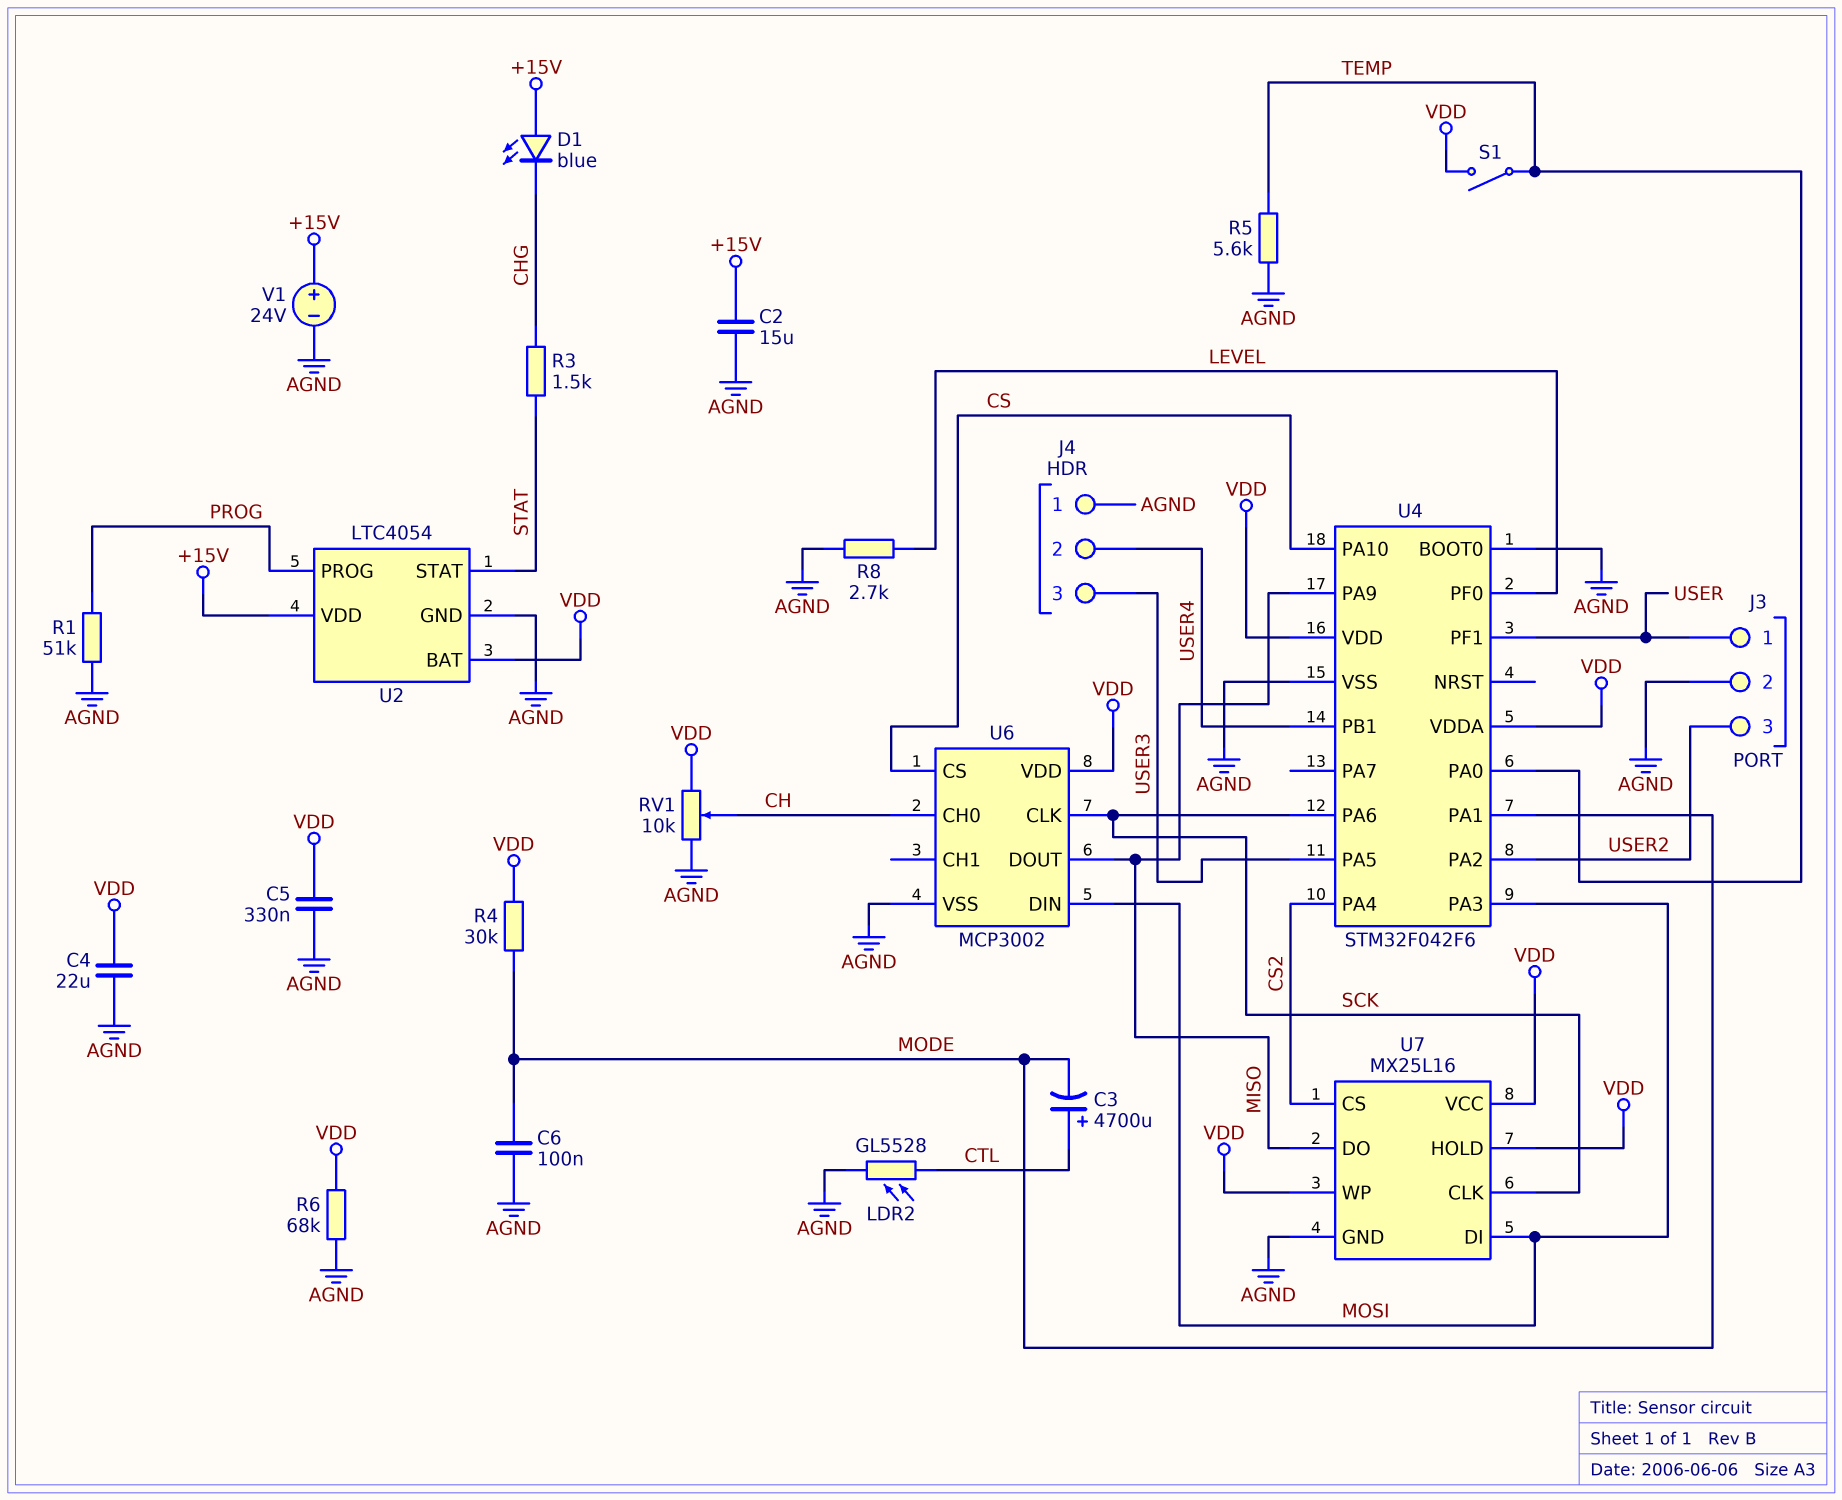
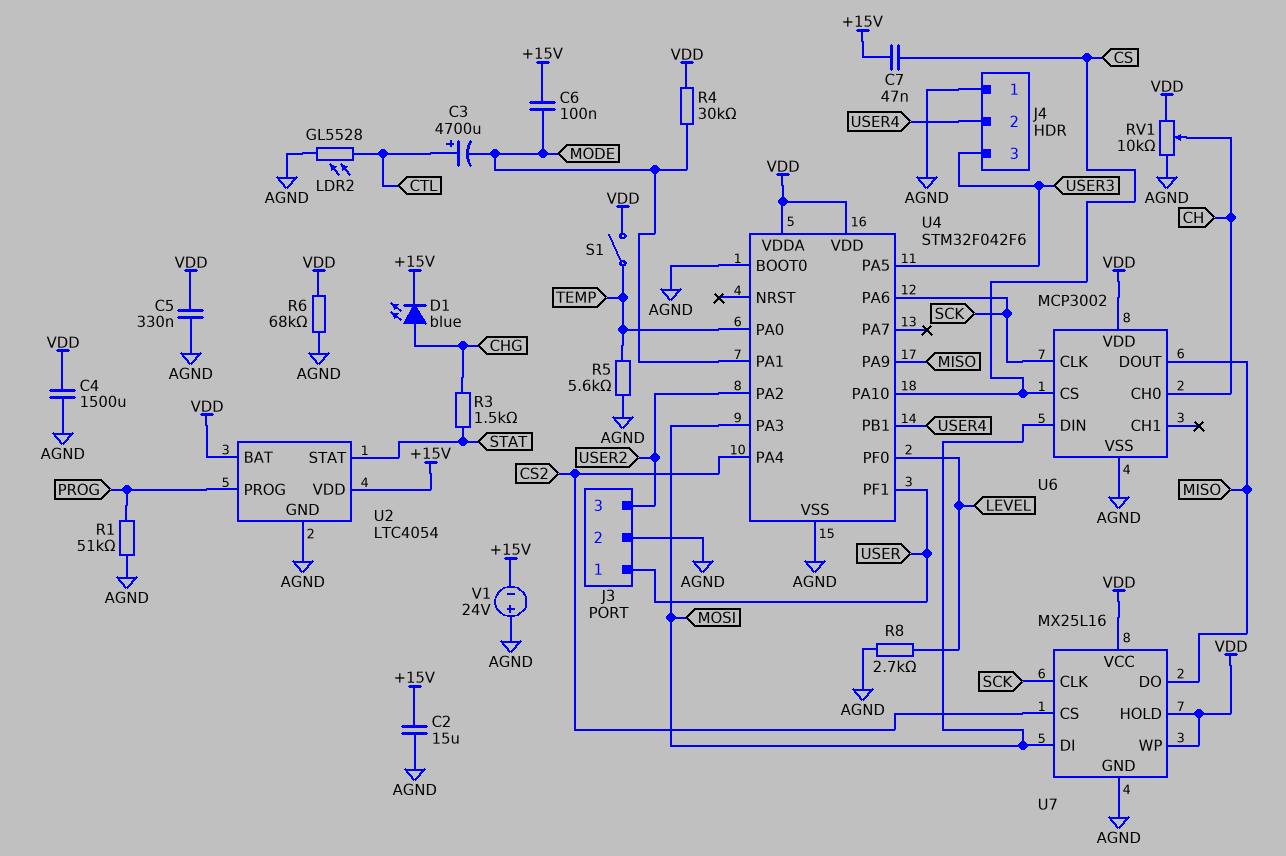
C4: 22uF (AGND, VDD) -> 1500uF (AGND, VDD)
C6: 100nF (AGND, MODE) -> 100nF (+15V, MODE)
C7: none -> 47nF (+15V, CS)
D1: LED blue (A +15V, K CHG) -> LED blue (A CHG, K +15V)
V1: 24V (plus +15V, minus AGND) -> 24V (plus AGND, minus +15V)

